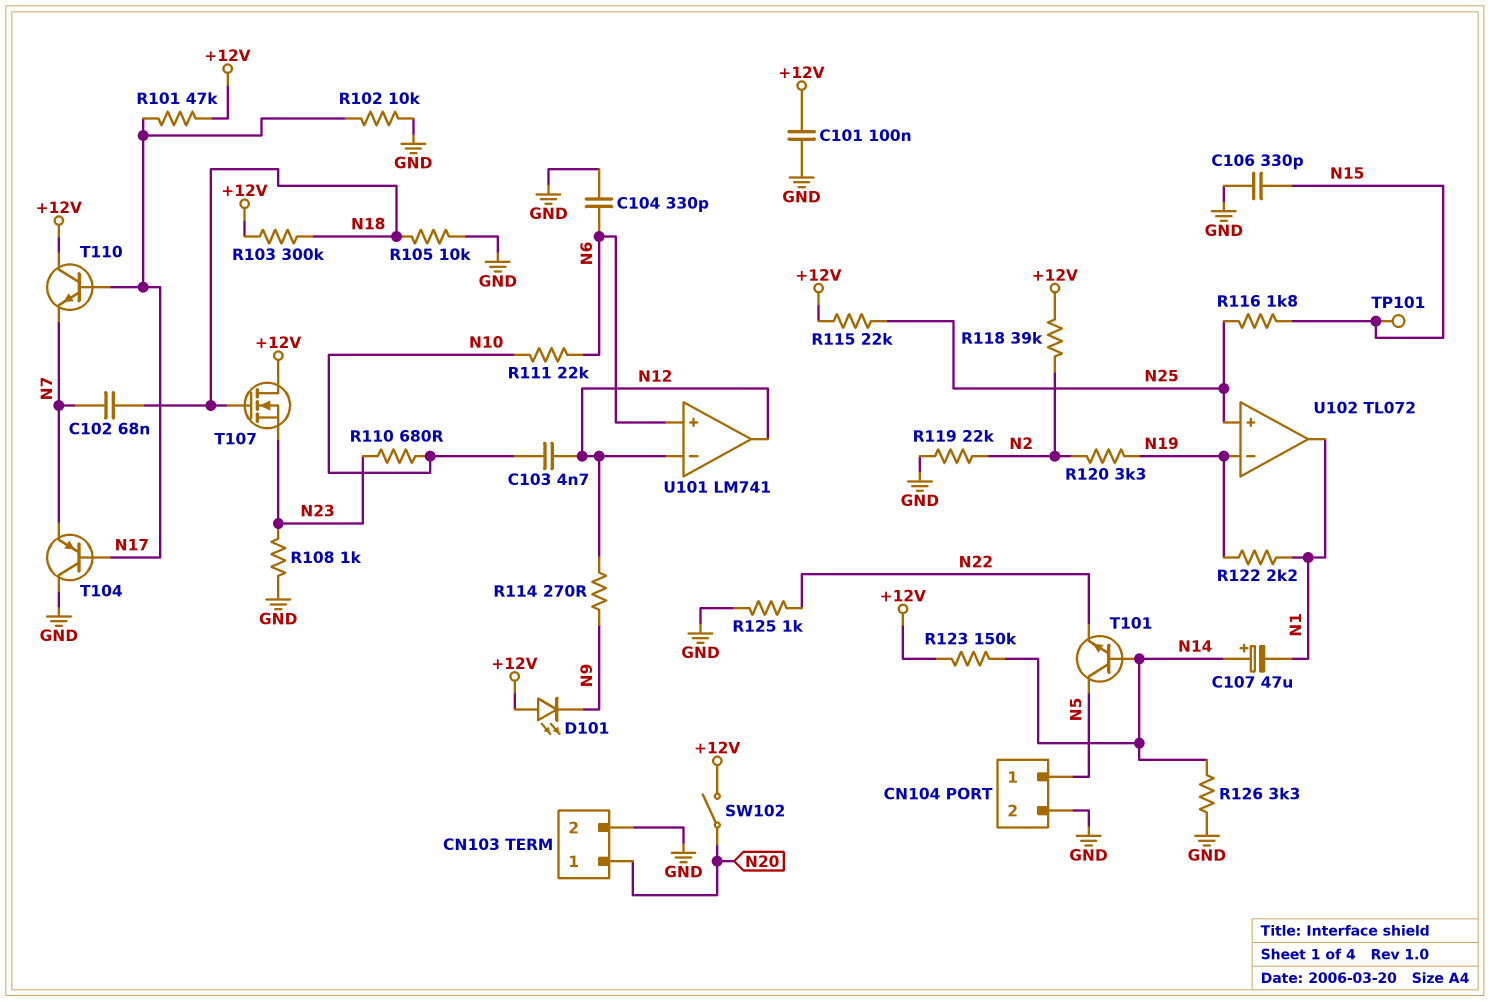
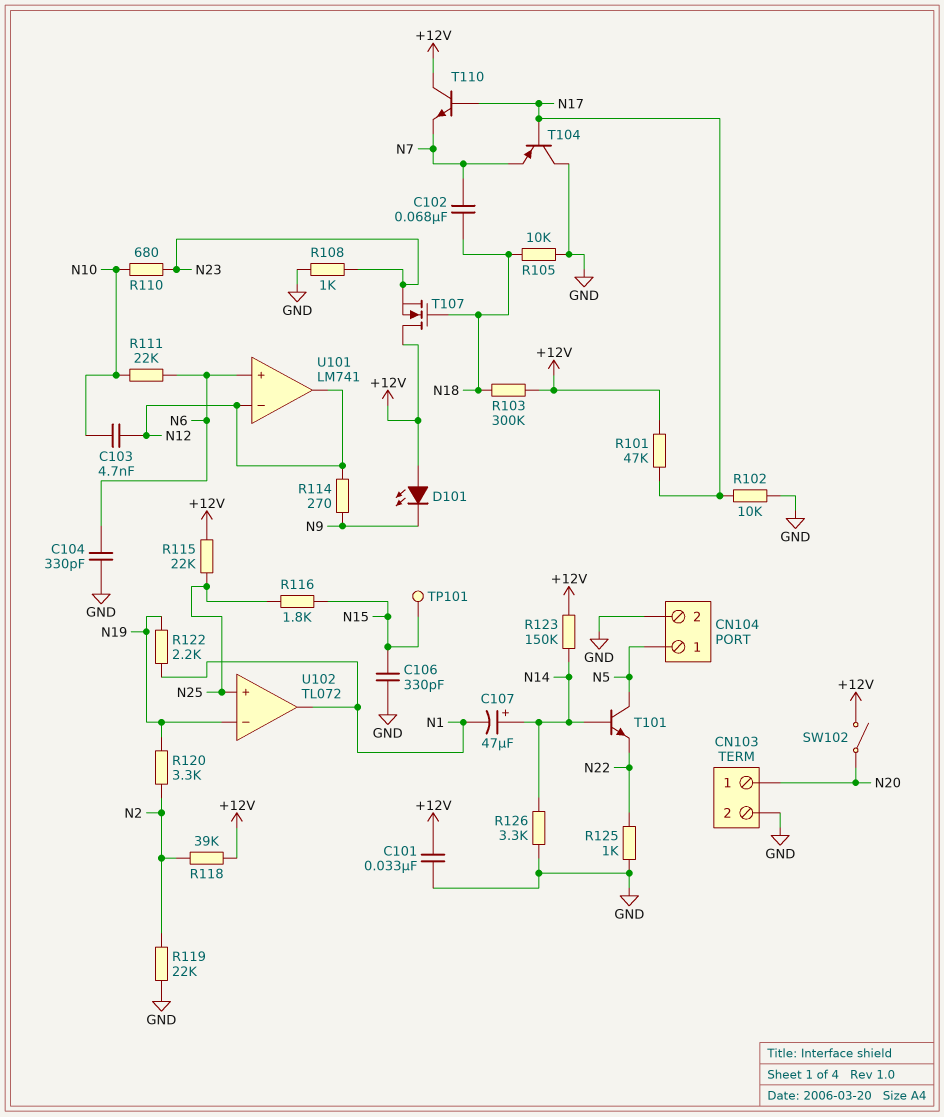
C101: 100nF (+12V, GND) -> 33nF (+12V, GND)

